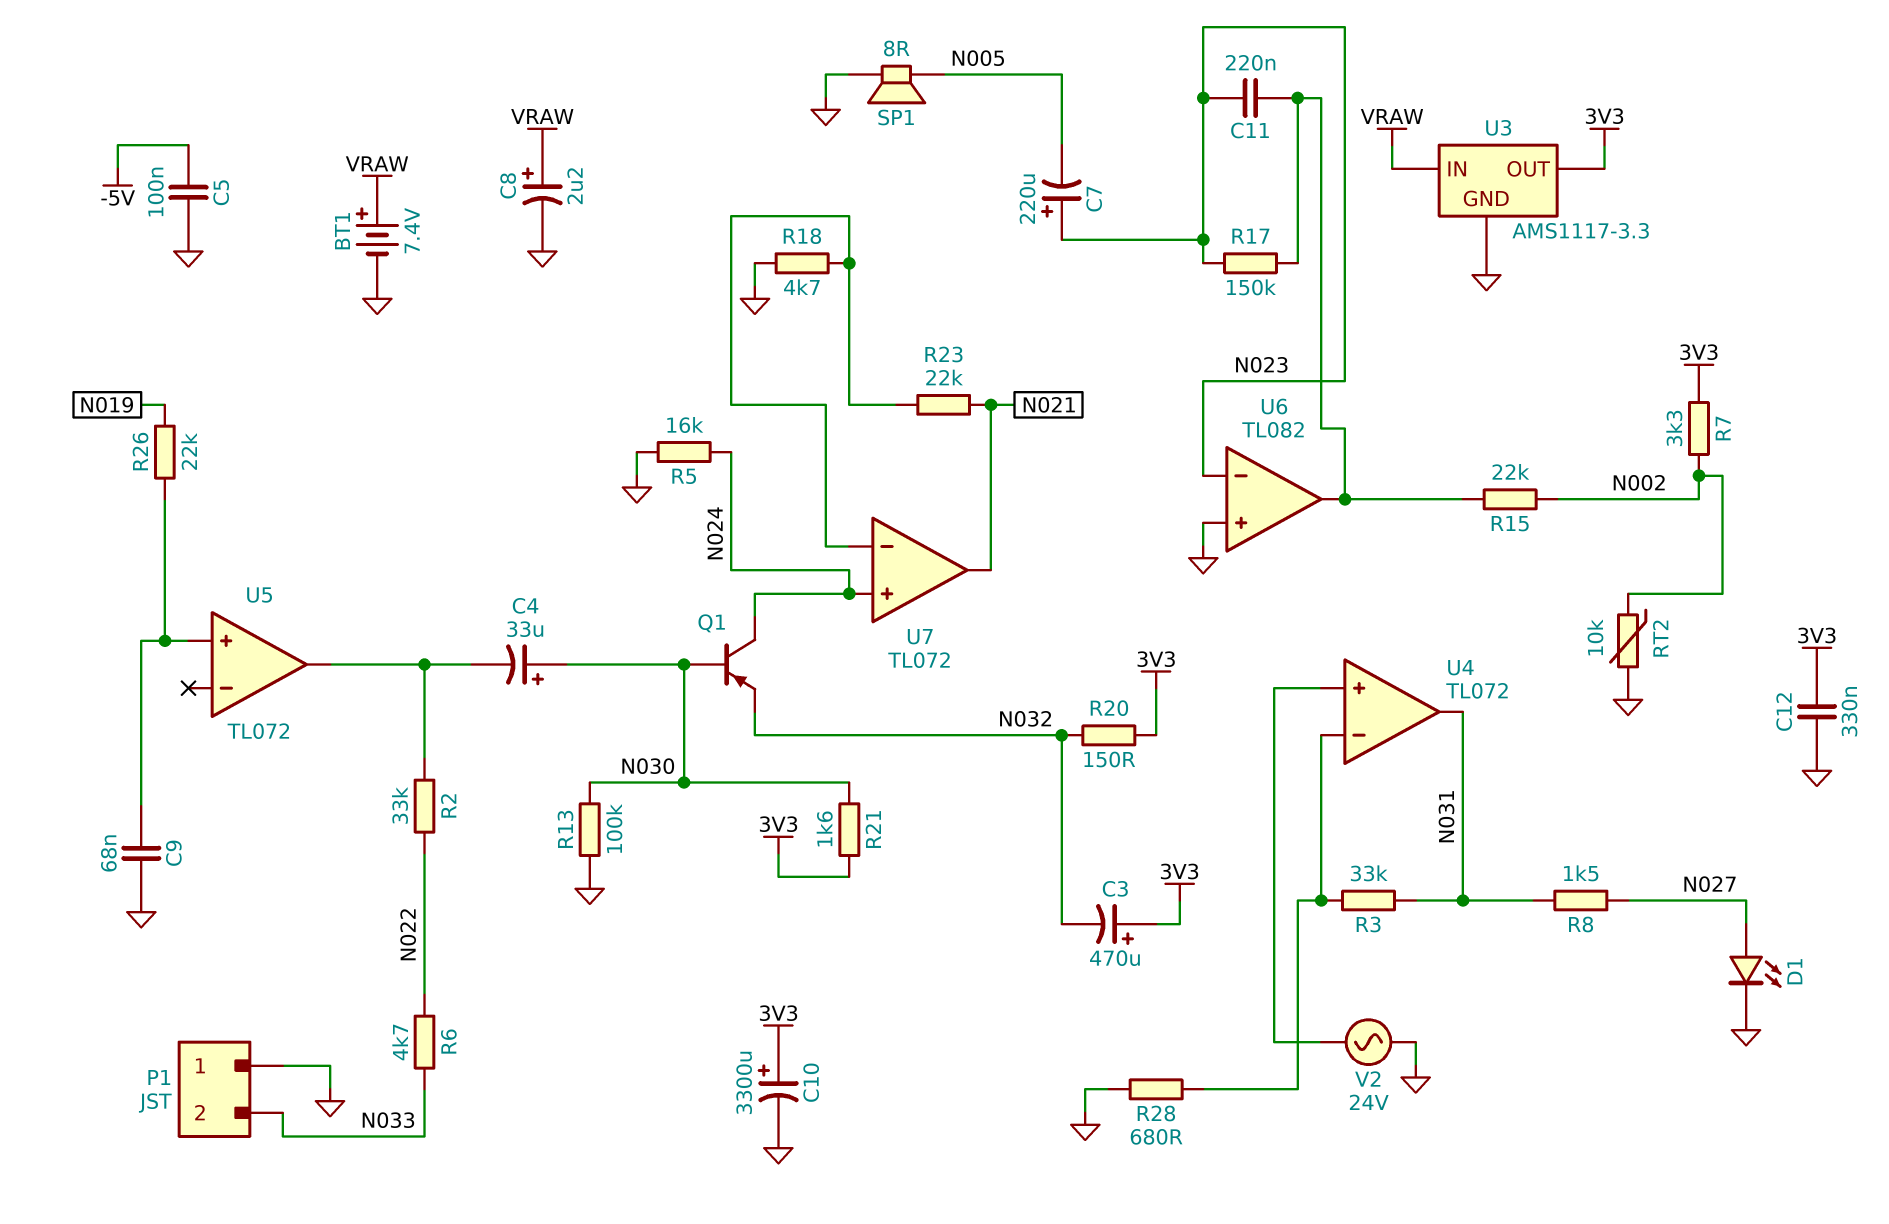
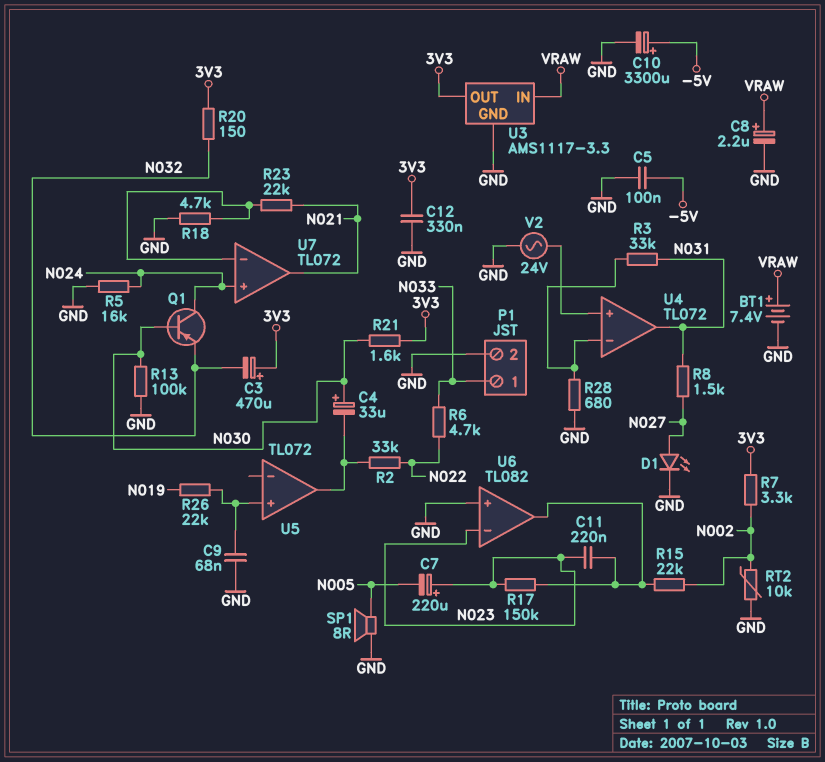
C10: 3300uF (plus 3V3, minus GND) -> 3300uF (plus -5V, minus GND)
P1 pin 1: GND -> N033
P1 pin 2: N033 -> GND

